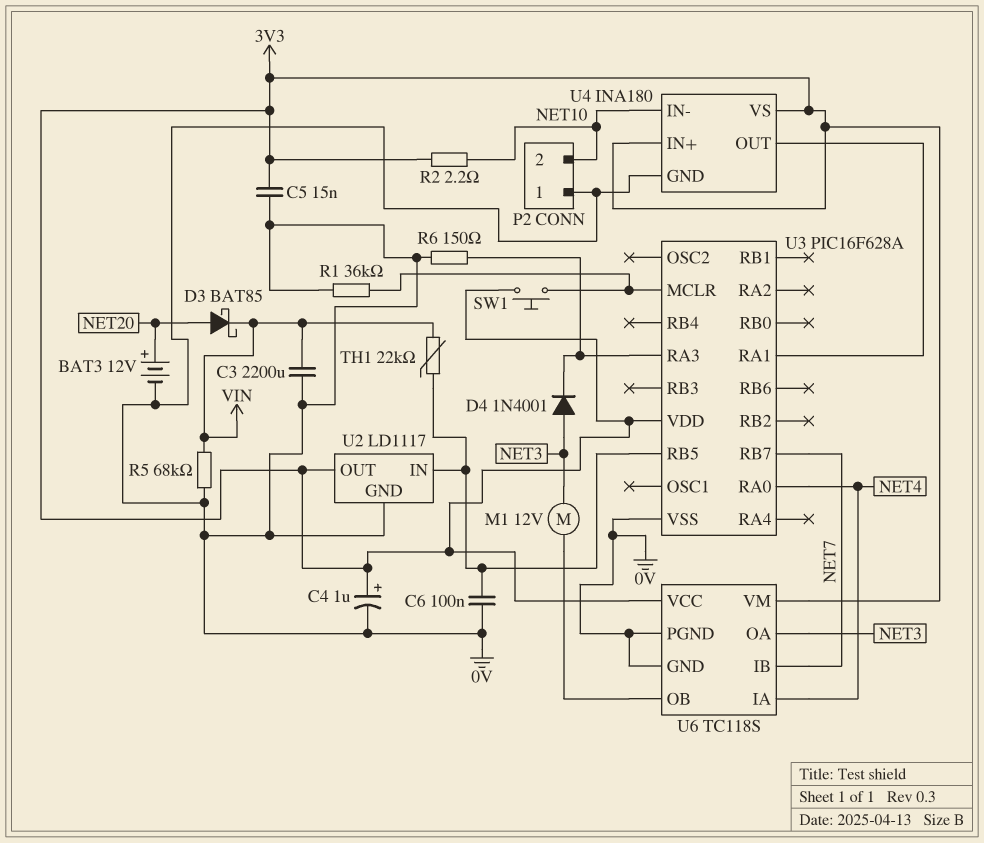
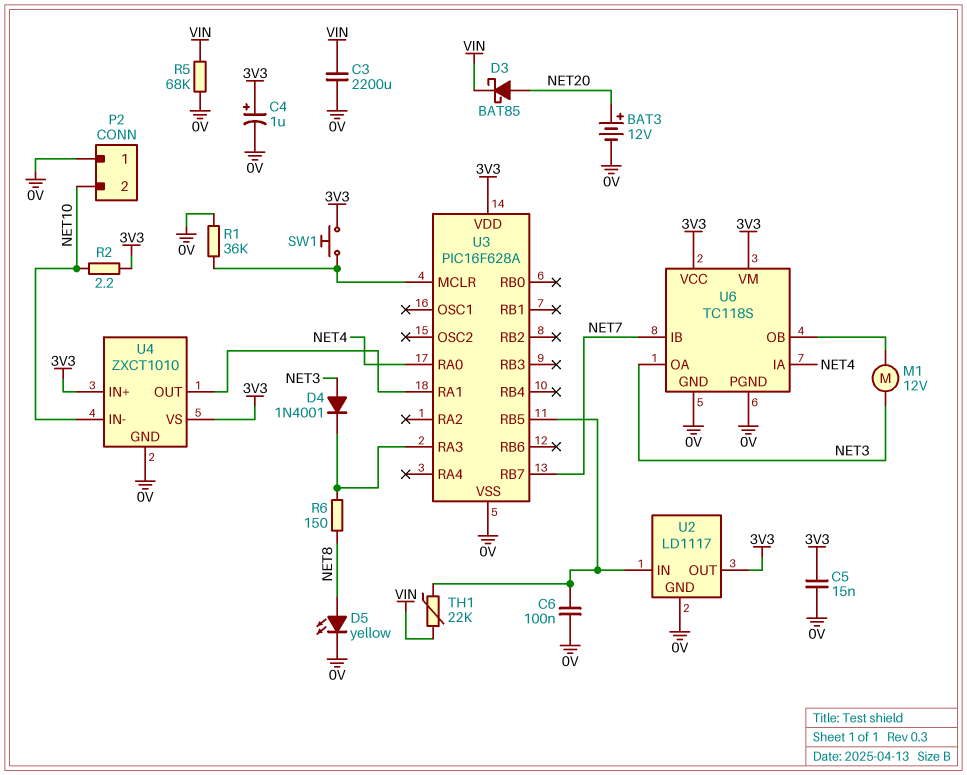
D5: none -> LED yellow (A NET8, K 0V)
R6: 150 (0V, U3/RA3) -> 150 (NET8, U3/RA3)
U4: INA180 -> ZXCT1010

